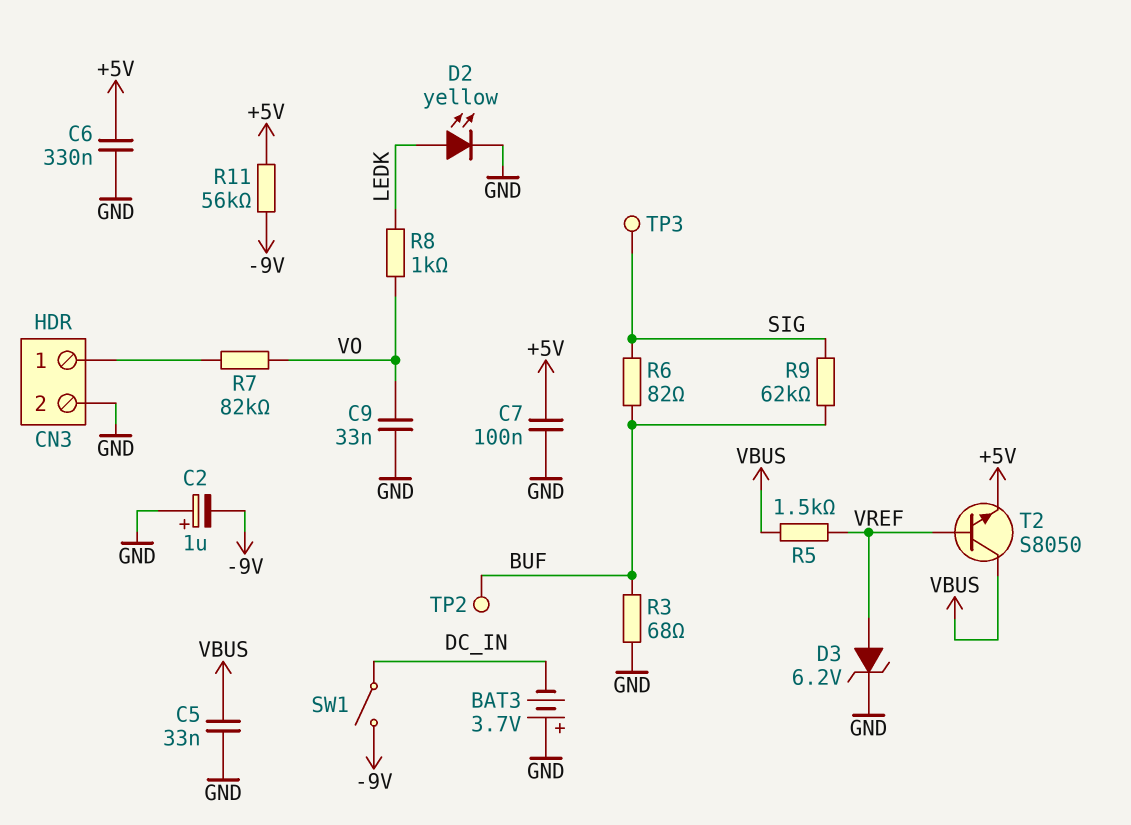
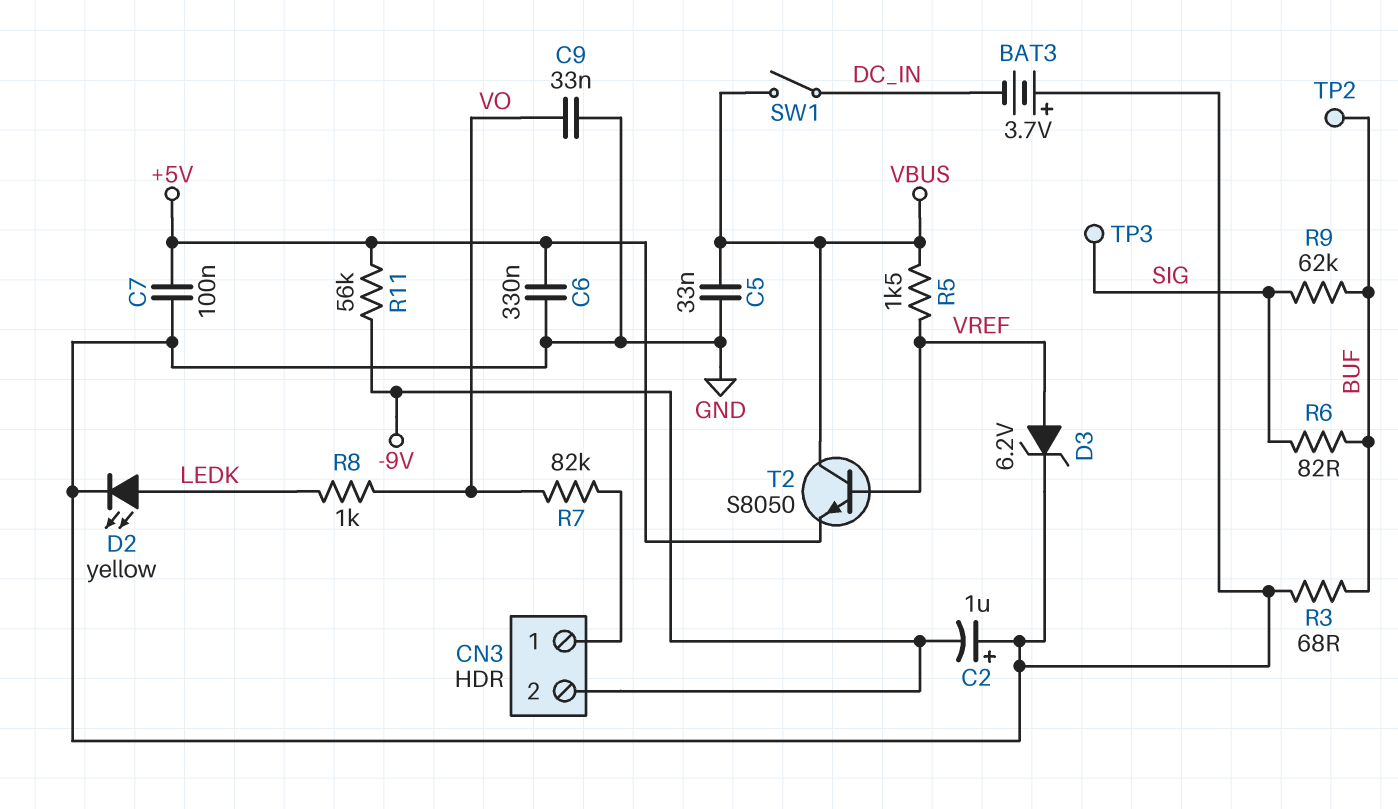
CN3 pin 2: GND -> -9V
SW1: switch (-9V, DC_IN) -> switch (DC_IN, VBUS)

